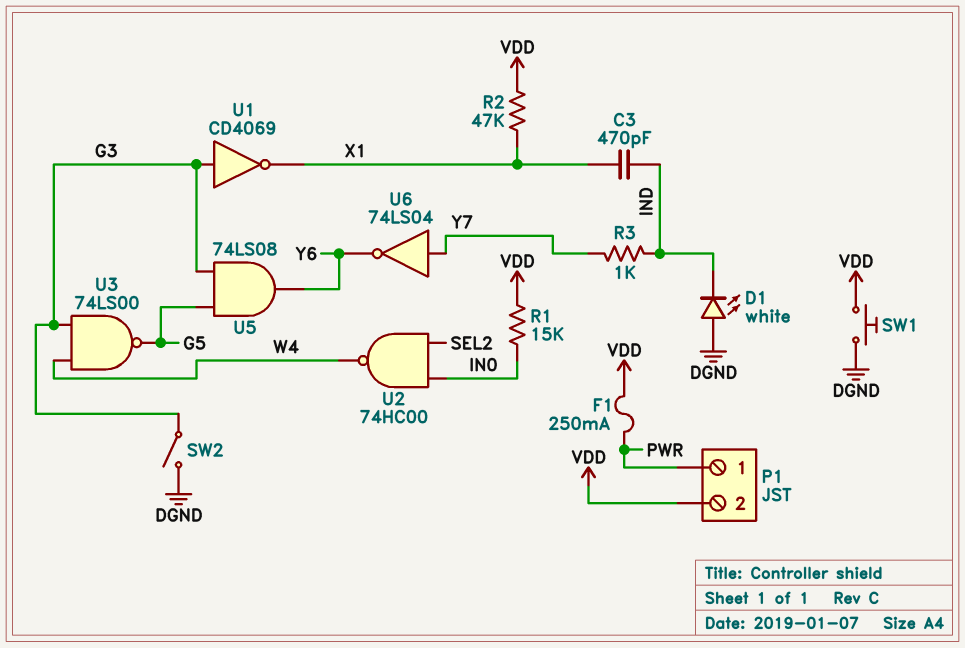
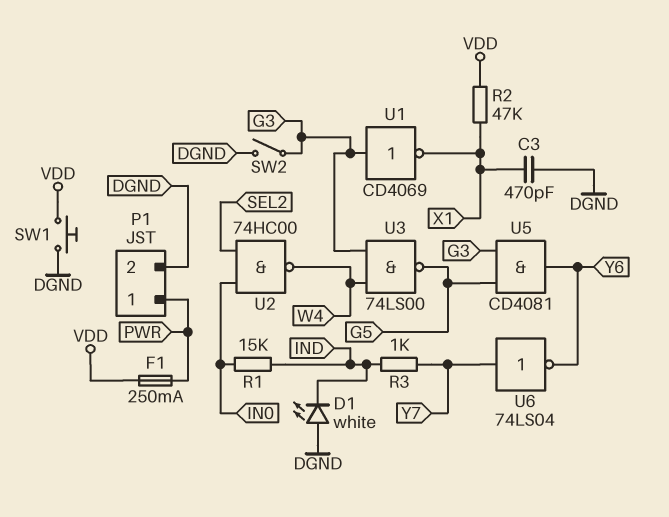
C3: 470pF (IND, X1) -> 470pF (DGND, X1)
P1 pin 2: VDD -> DGND
R1: 15k (IN0, VDD) -> 15k (IN0, IND)
U5: AND 74LS08 (in G3, in G5, out Y6) -> AND CD4081 (in G3, in G5, out Y6)

